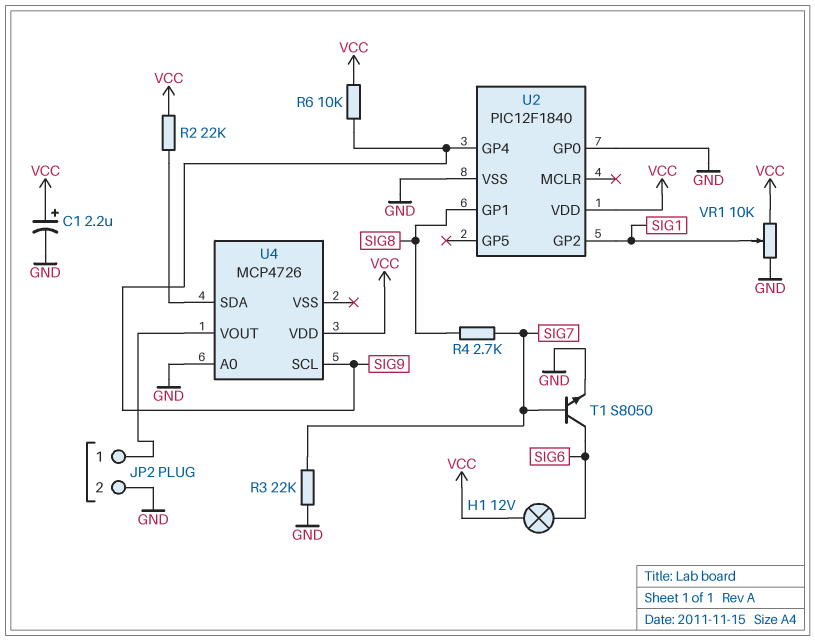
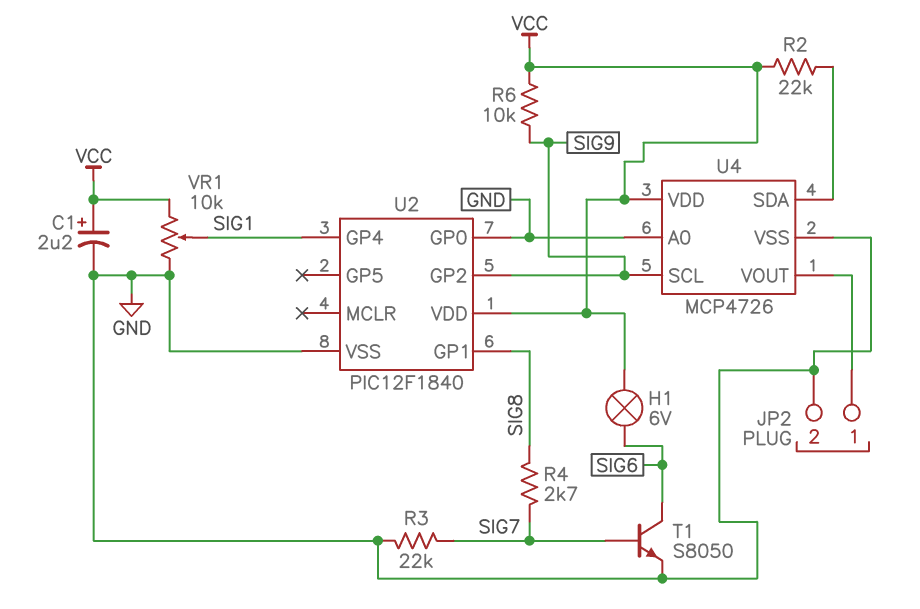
H1: lamp 12V (SIG6, VCC) -> lamp 6V (SIG6, VCC)
U2 pin GP2: SIG1 -> SIG9
U2 pin GP4: SIG9 -> SIG1
U4 pin VSS: none -> GND

